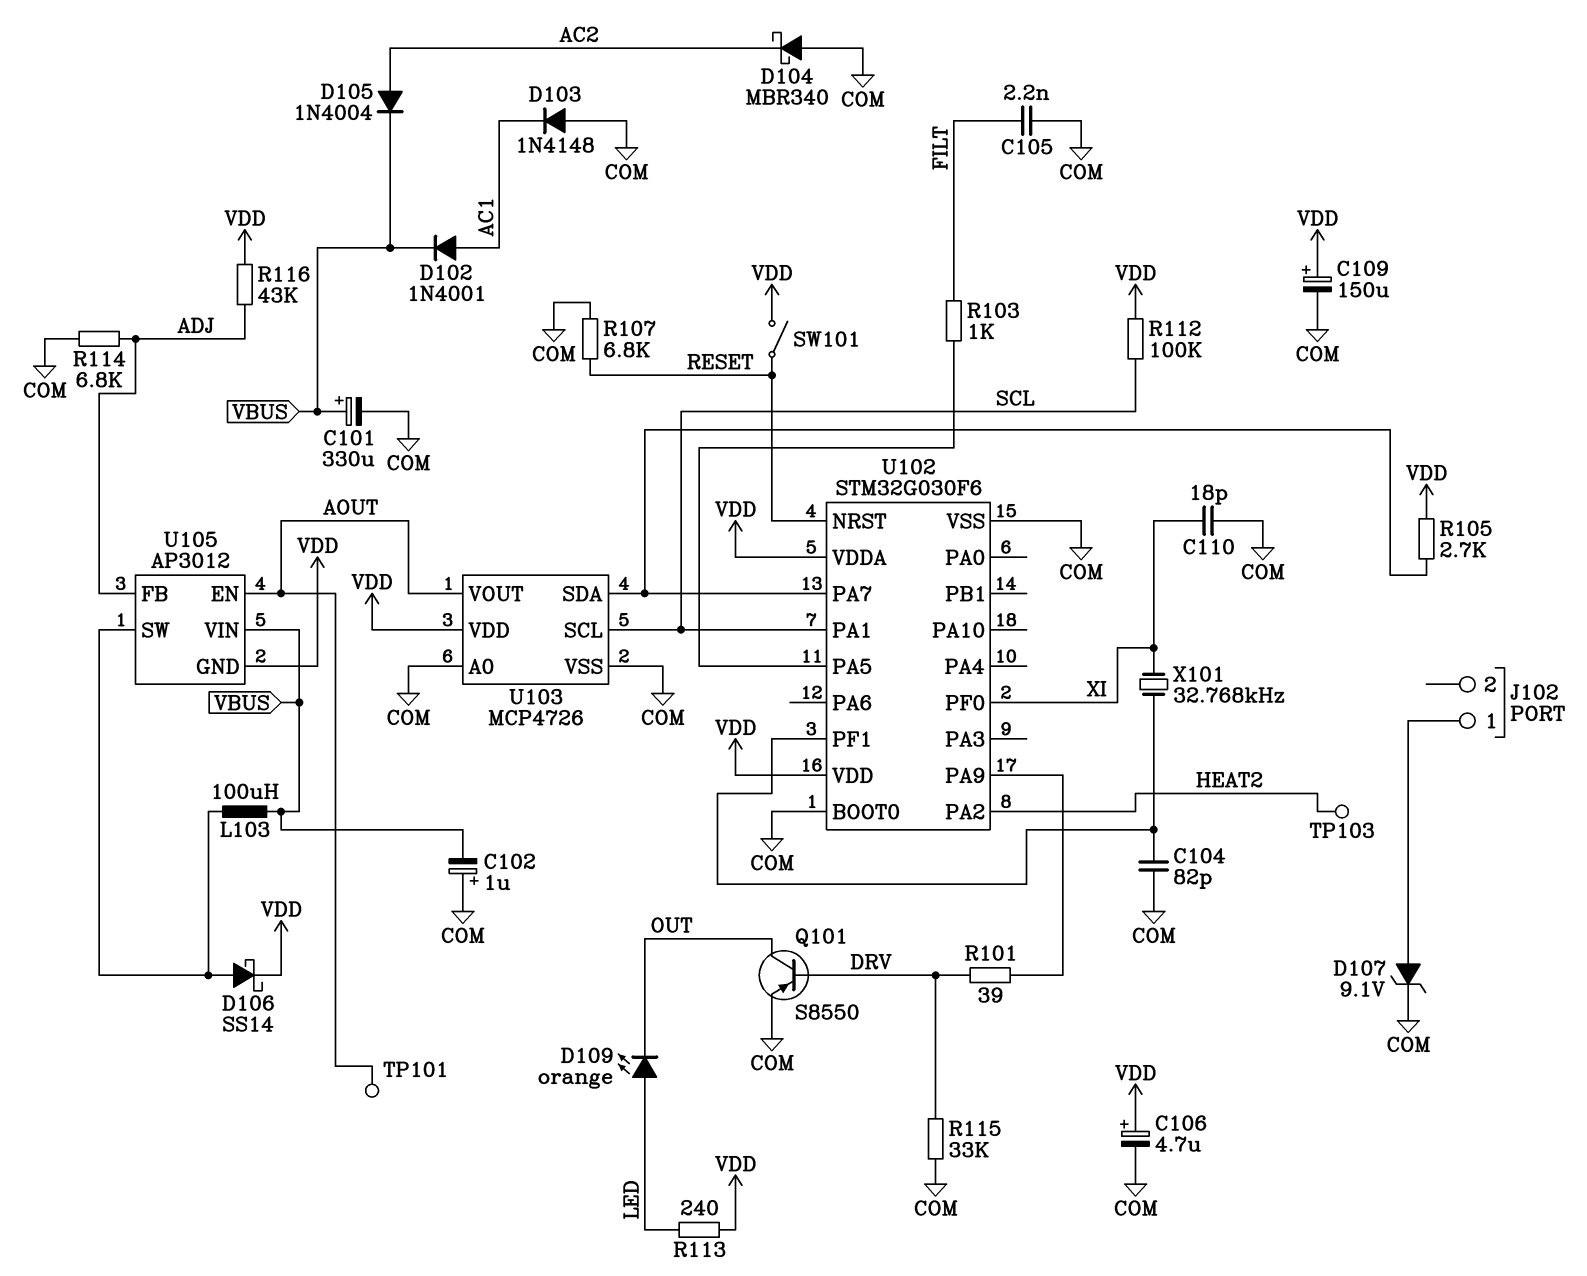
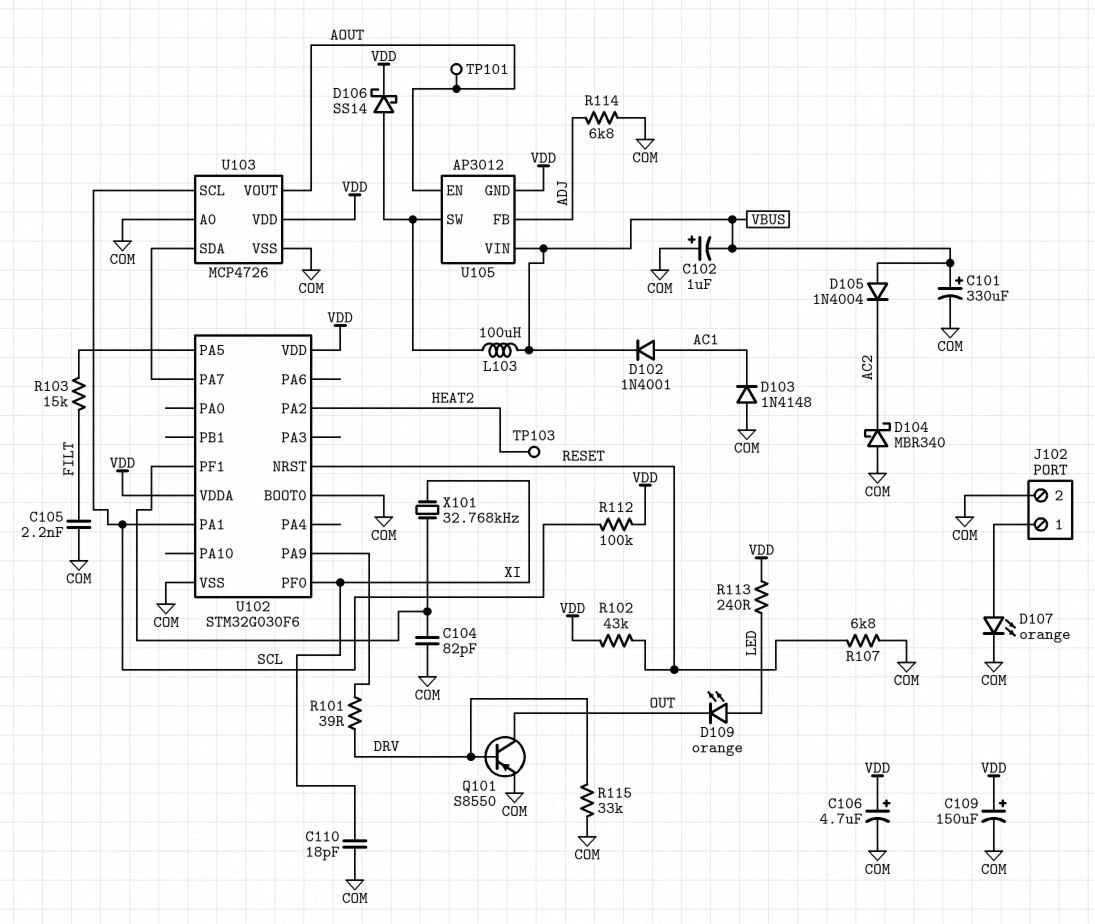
D105: diode 1N4004 (A AC2, K VBUS) -> diode 1N4004 (A VBUS, K AC2)
D107: zener 9.1V (A J102/1, K COM) -> LED orange (A J102/1, K COM)
J102 pin 2: none -> COM
R102: none -> 43k (RESET, VDD)
R103: 1k (FILT, U102/PA5) -> 15k (FILT, U102/PA5)
R105: 2.7k (U102/PA7, VDD) -> none
R116: 43k (ADJ, VDD) -> none
SW101: switch (RESET, VDD) -> none

